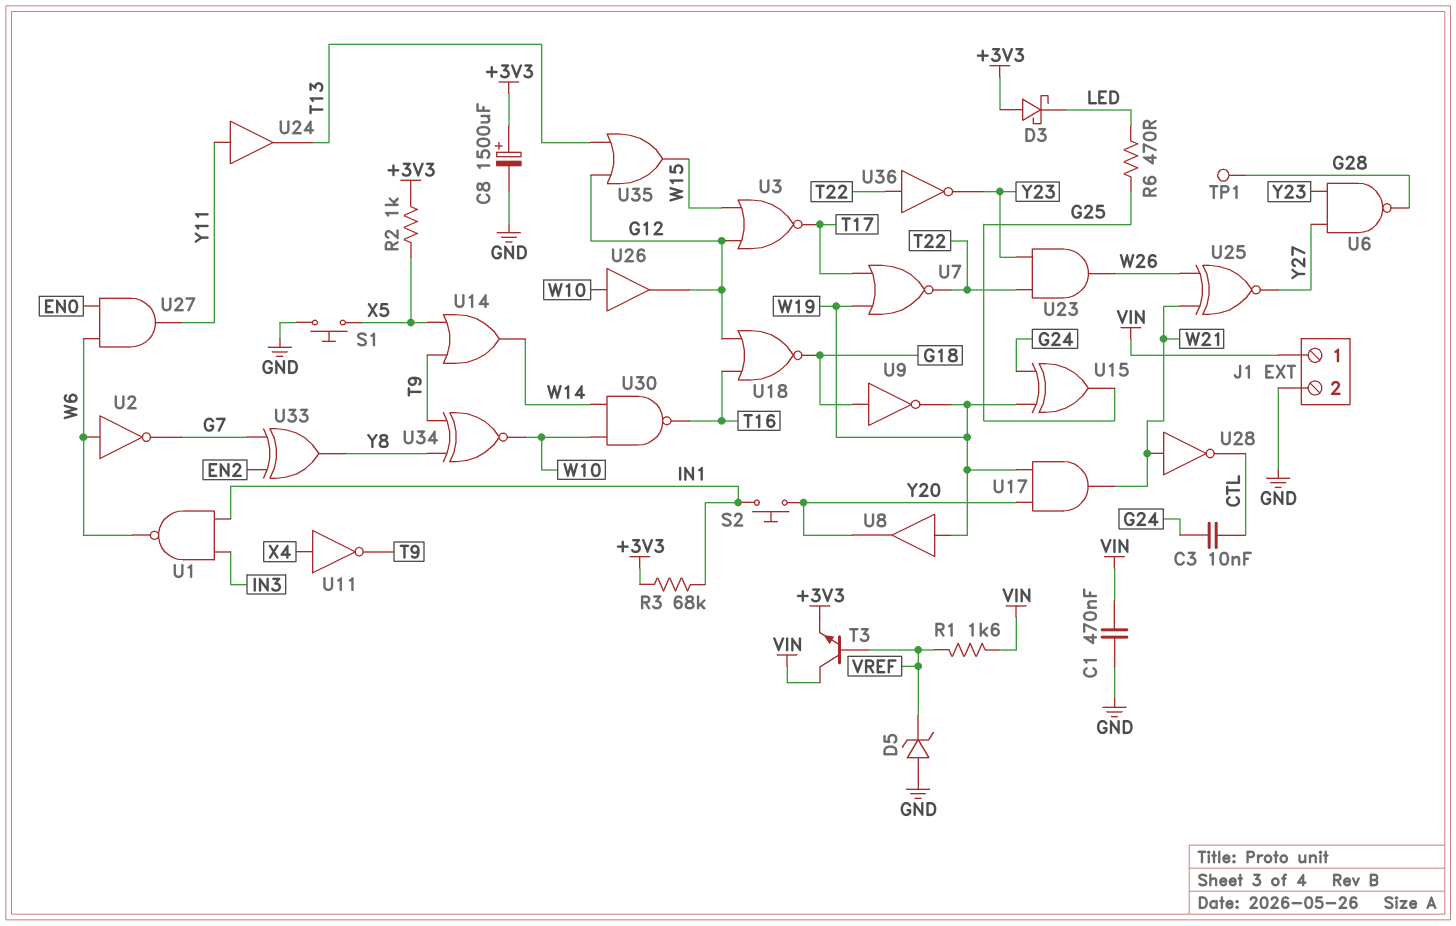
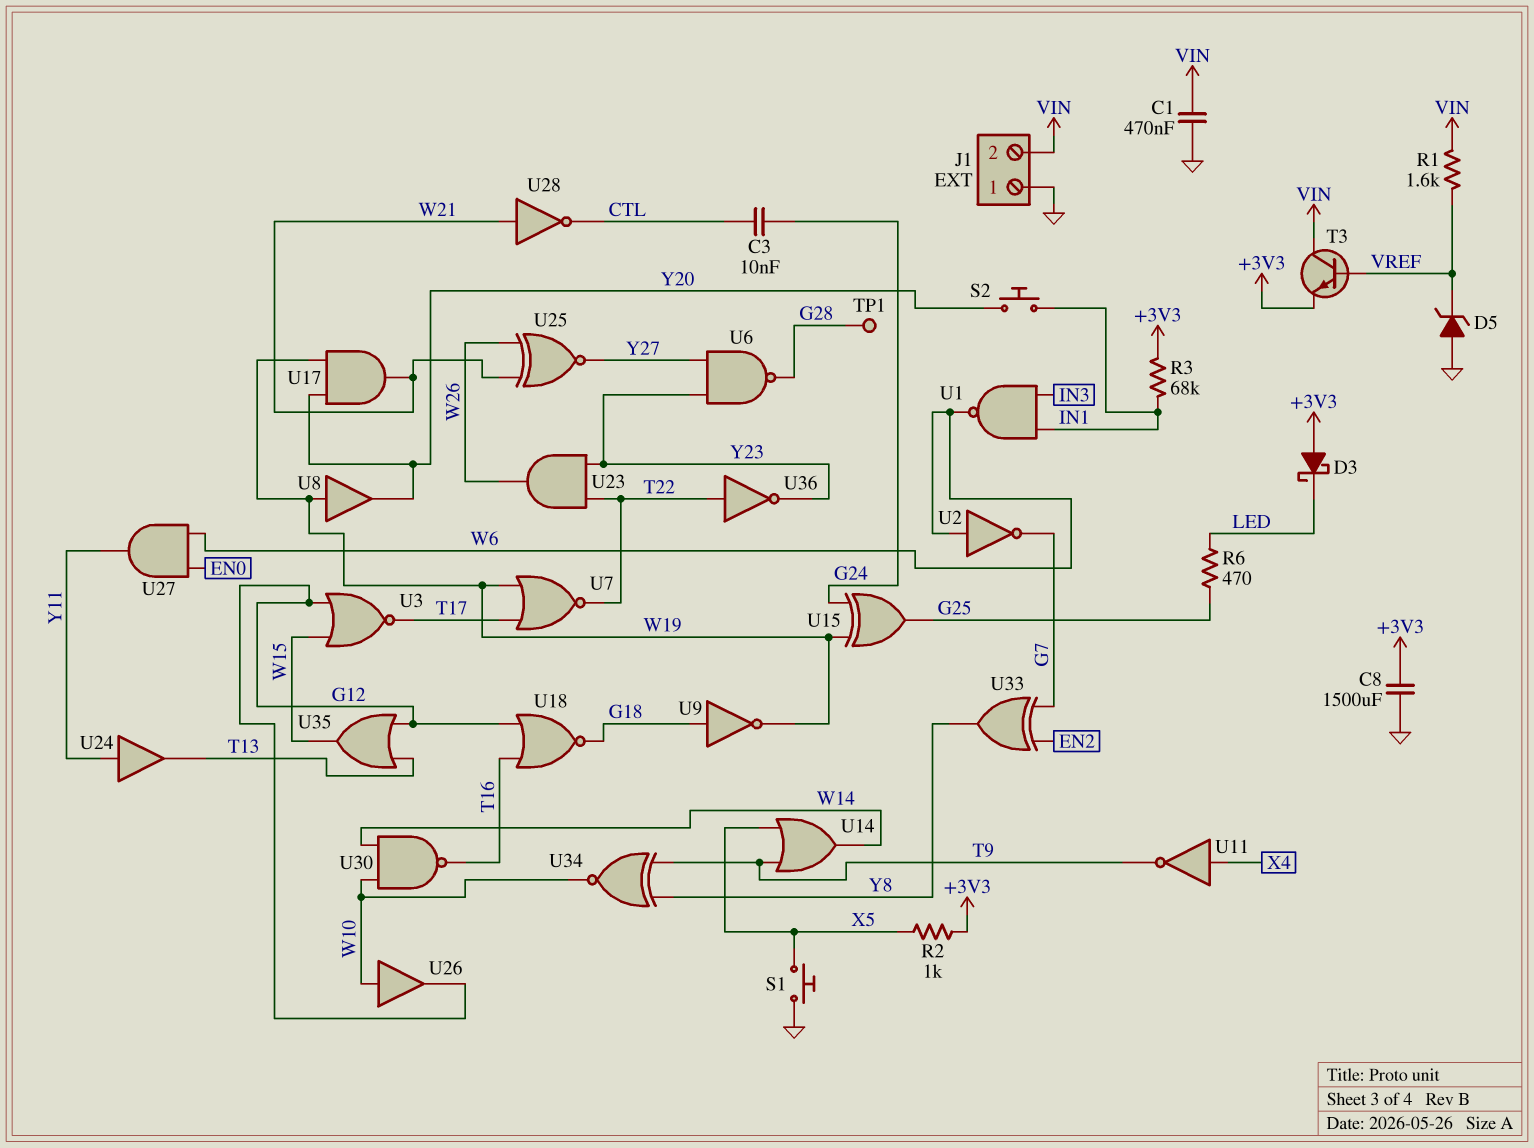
C8: 1500uF (plus +3V3, minus GND) -> 1500uF (+3V3, GND)
J1 pin 1: VIN -> GND
J1 pin 2: GND -> VIN

